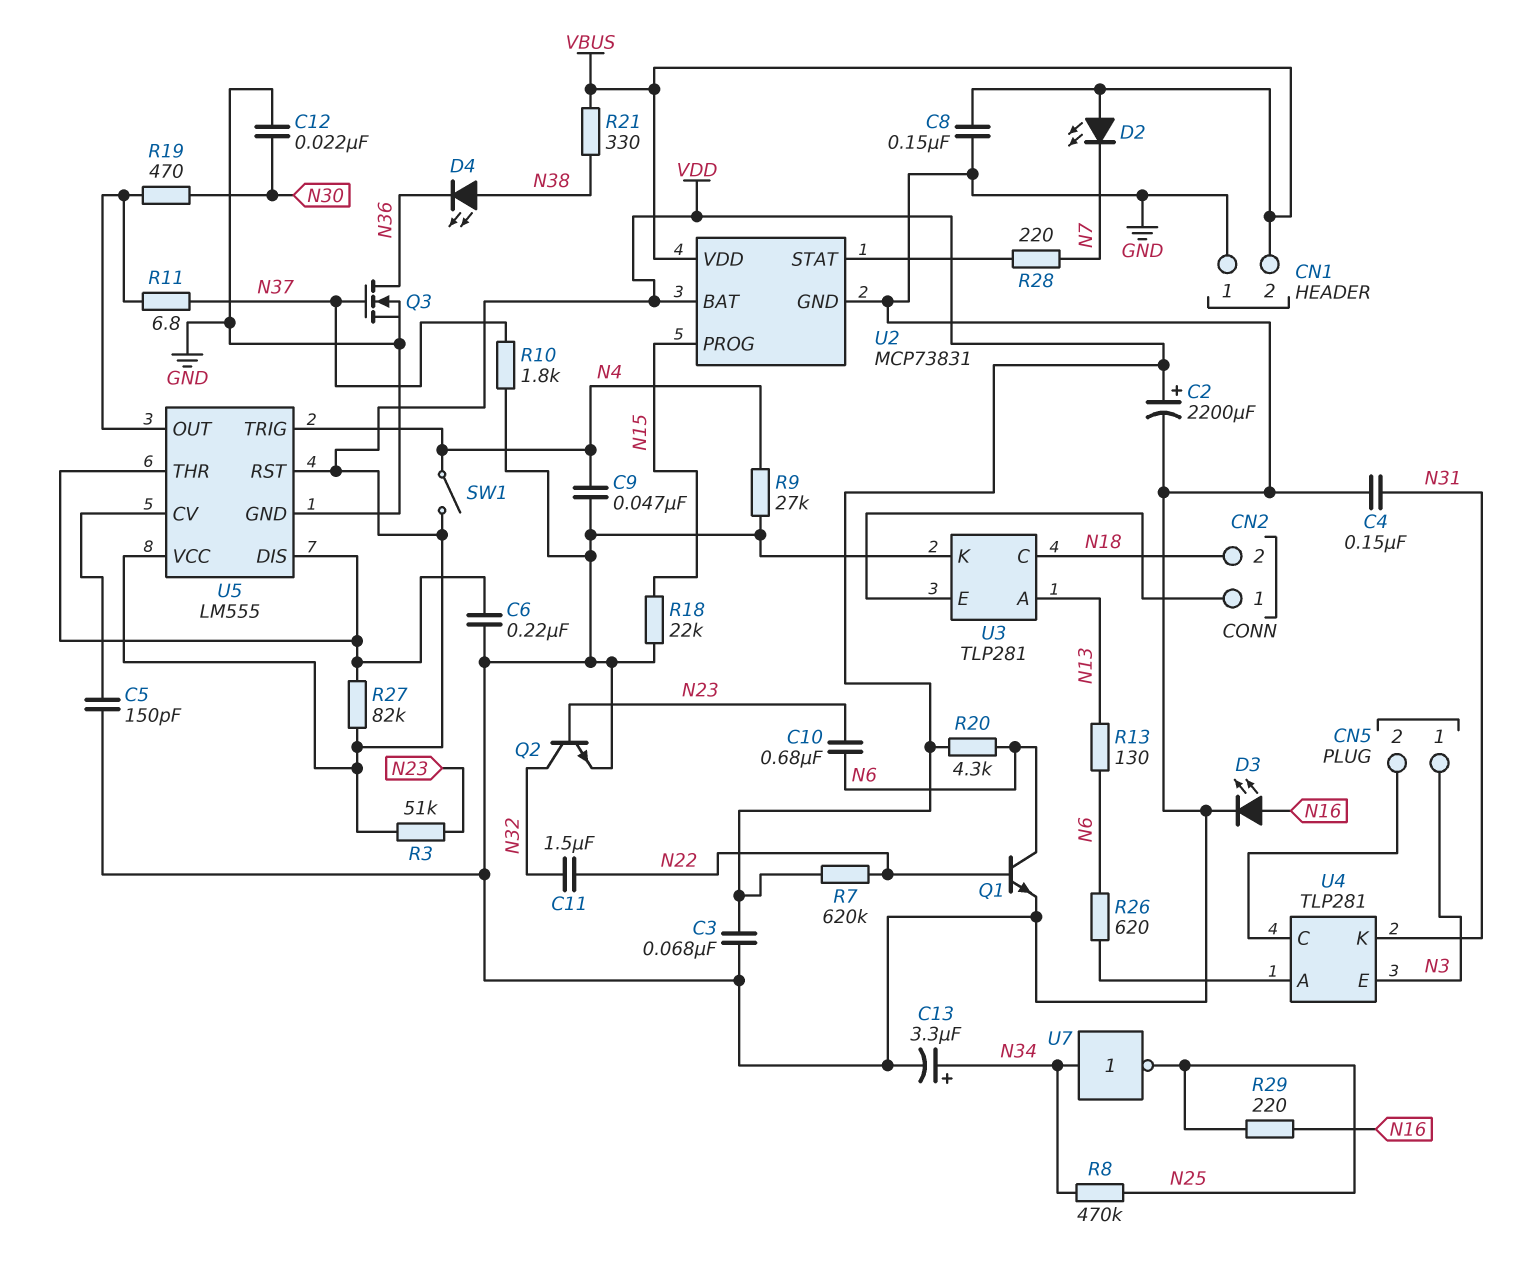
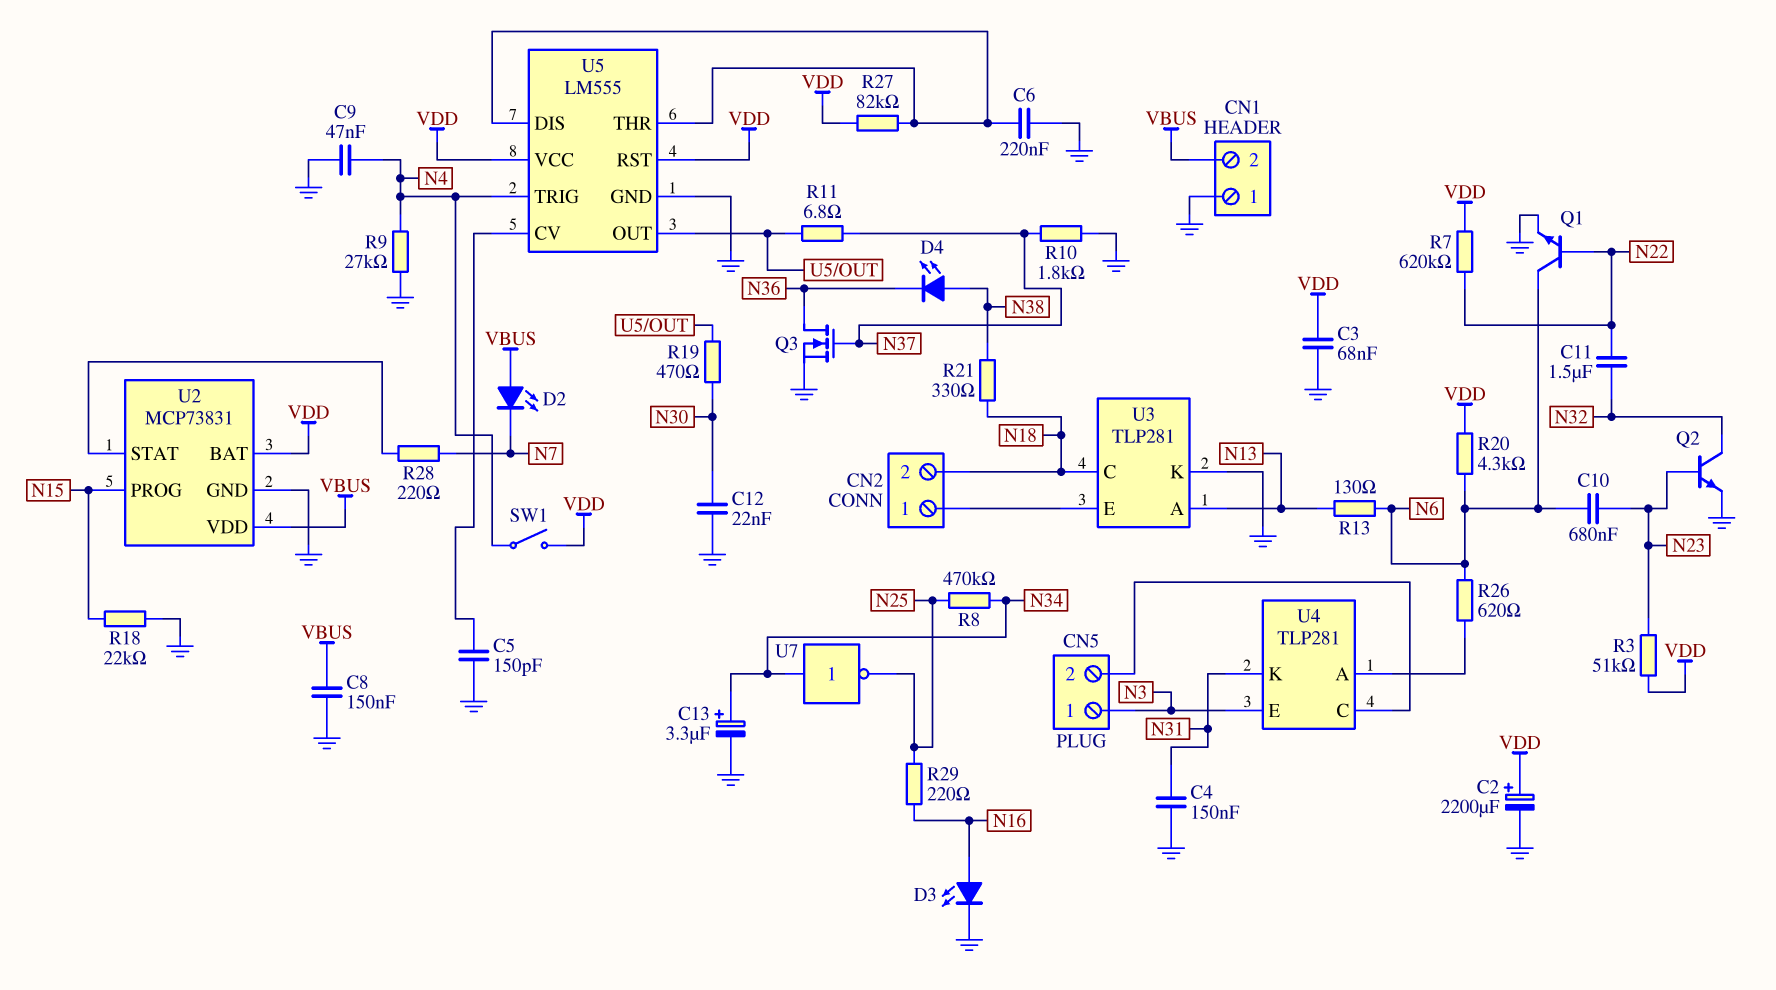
R21: 330 (N38, VBUS) -> 330 (N18, N38)

